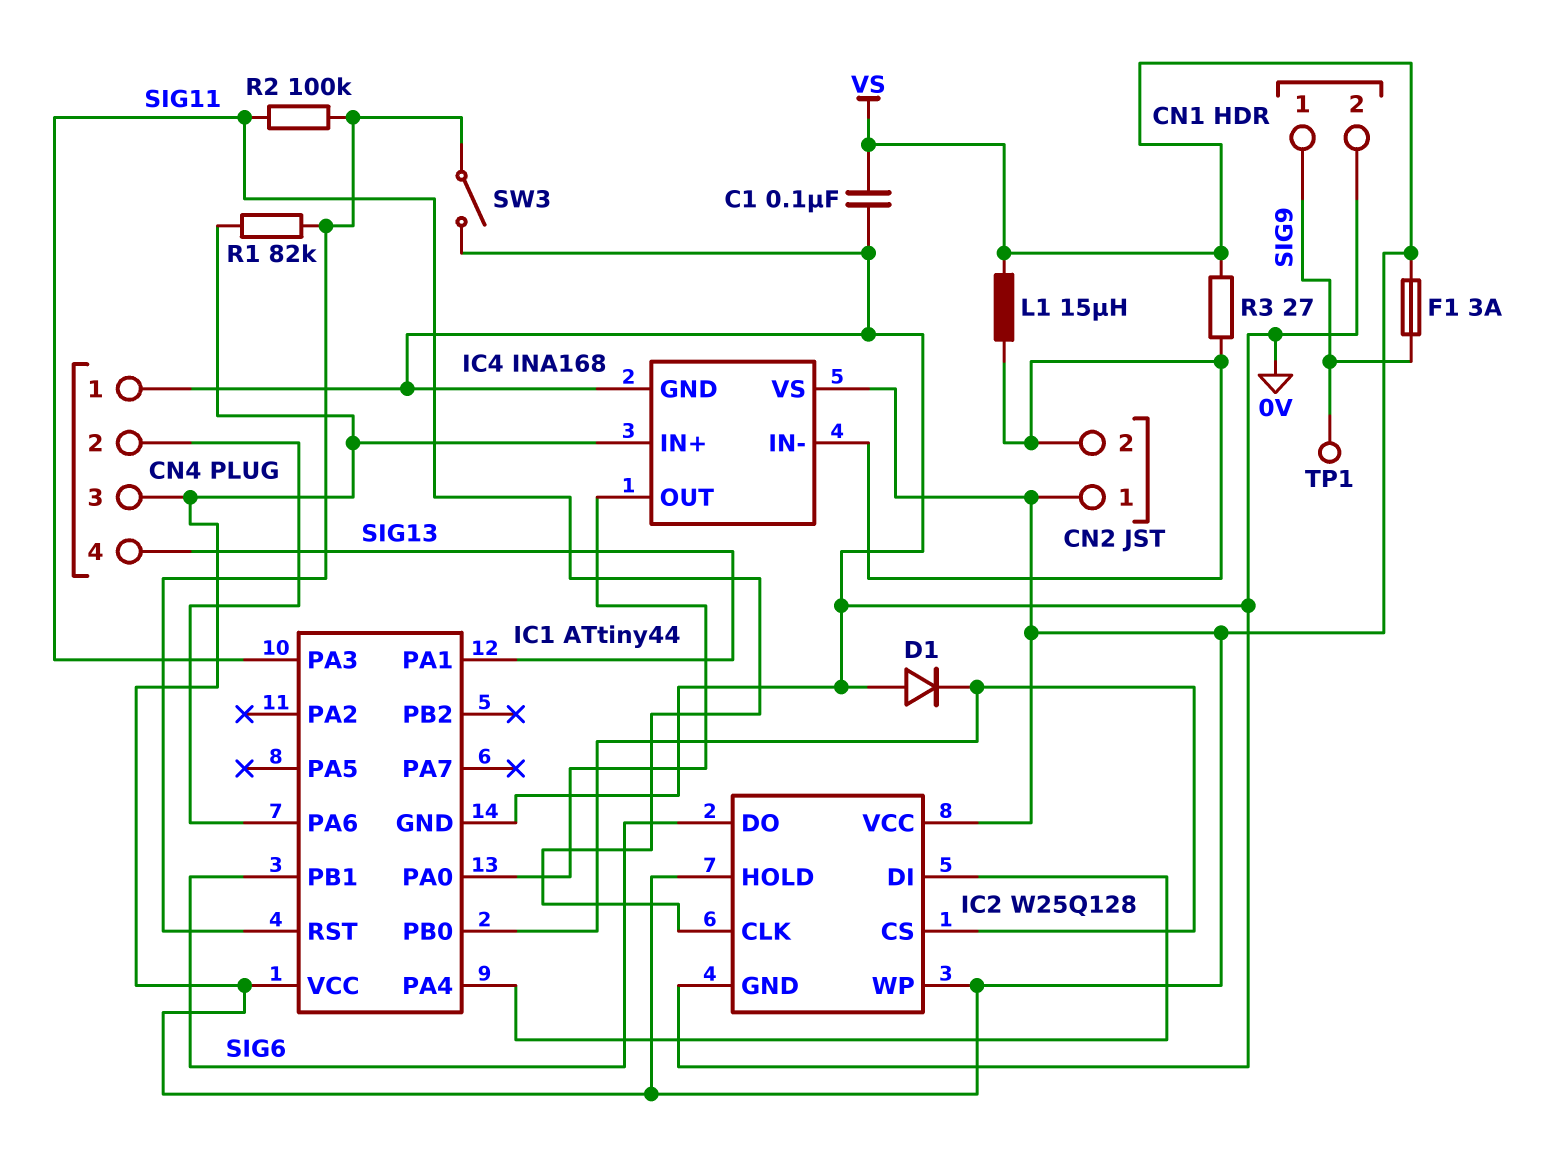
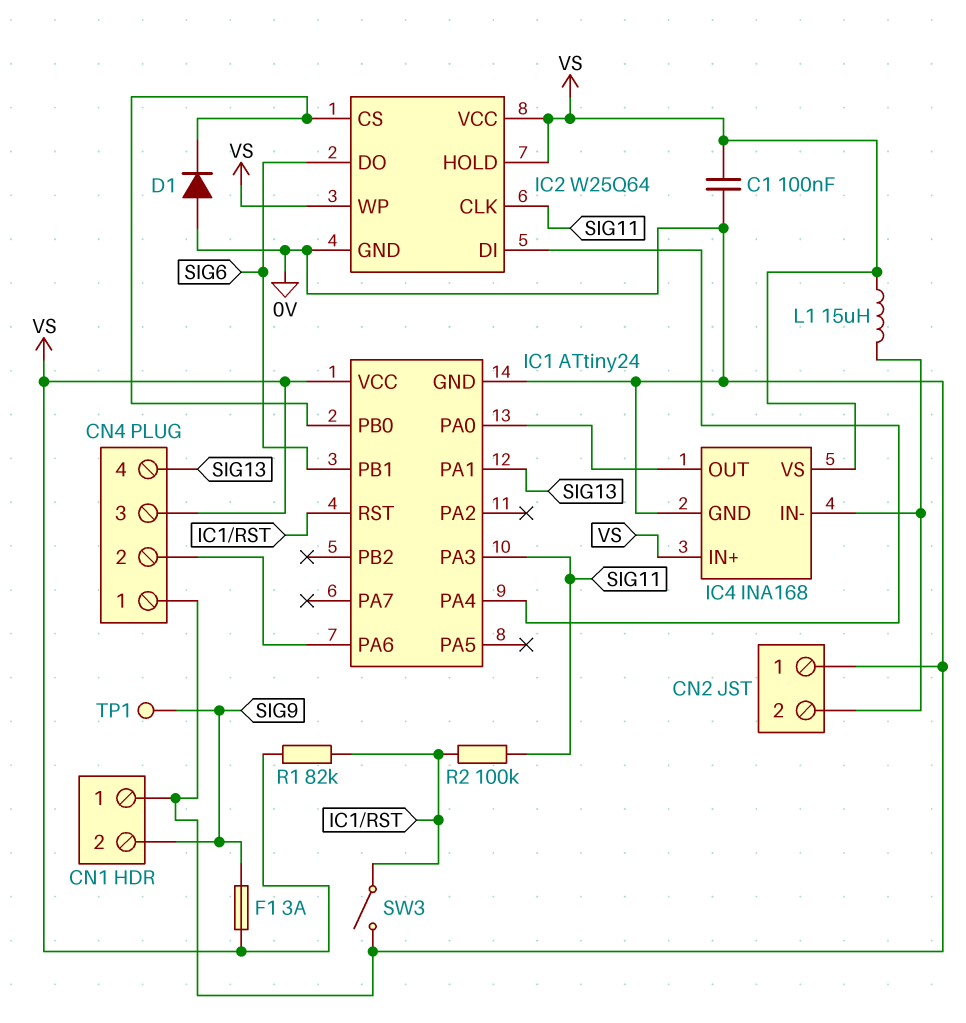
CN1 pin 1: SIG9 -> 0V
CN1 pin 2: 0V -> SIG9
CN2 pin 1: VS -> 0V
IC1: ATtiny44 -> ATtiny24
IC2: W25Q128 -> W25Q64
R3: 27 (CN2/2, VS) -> none

